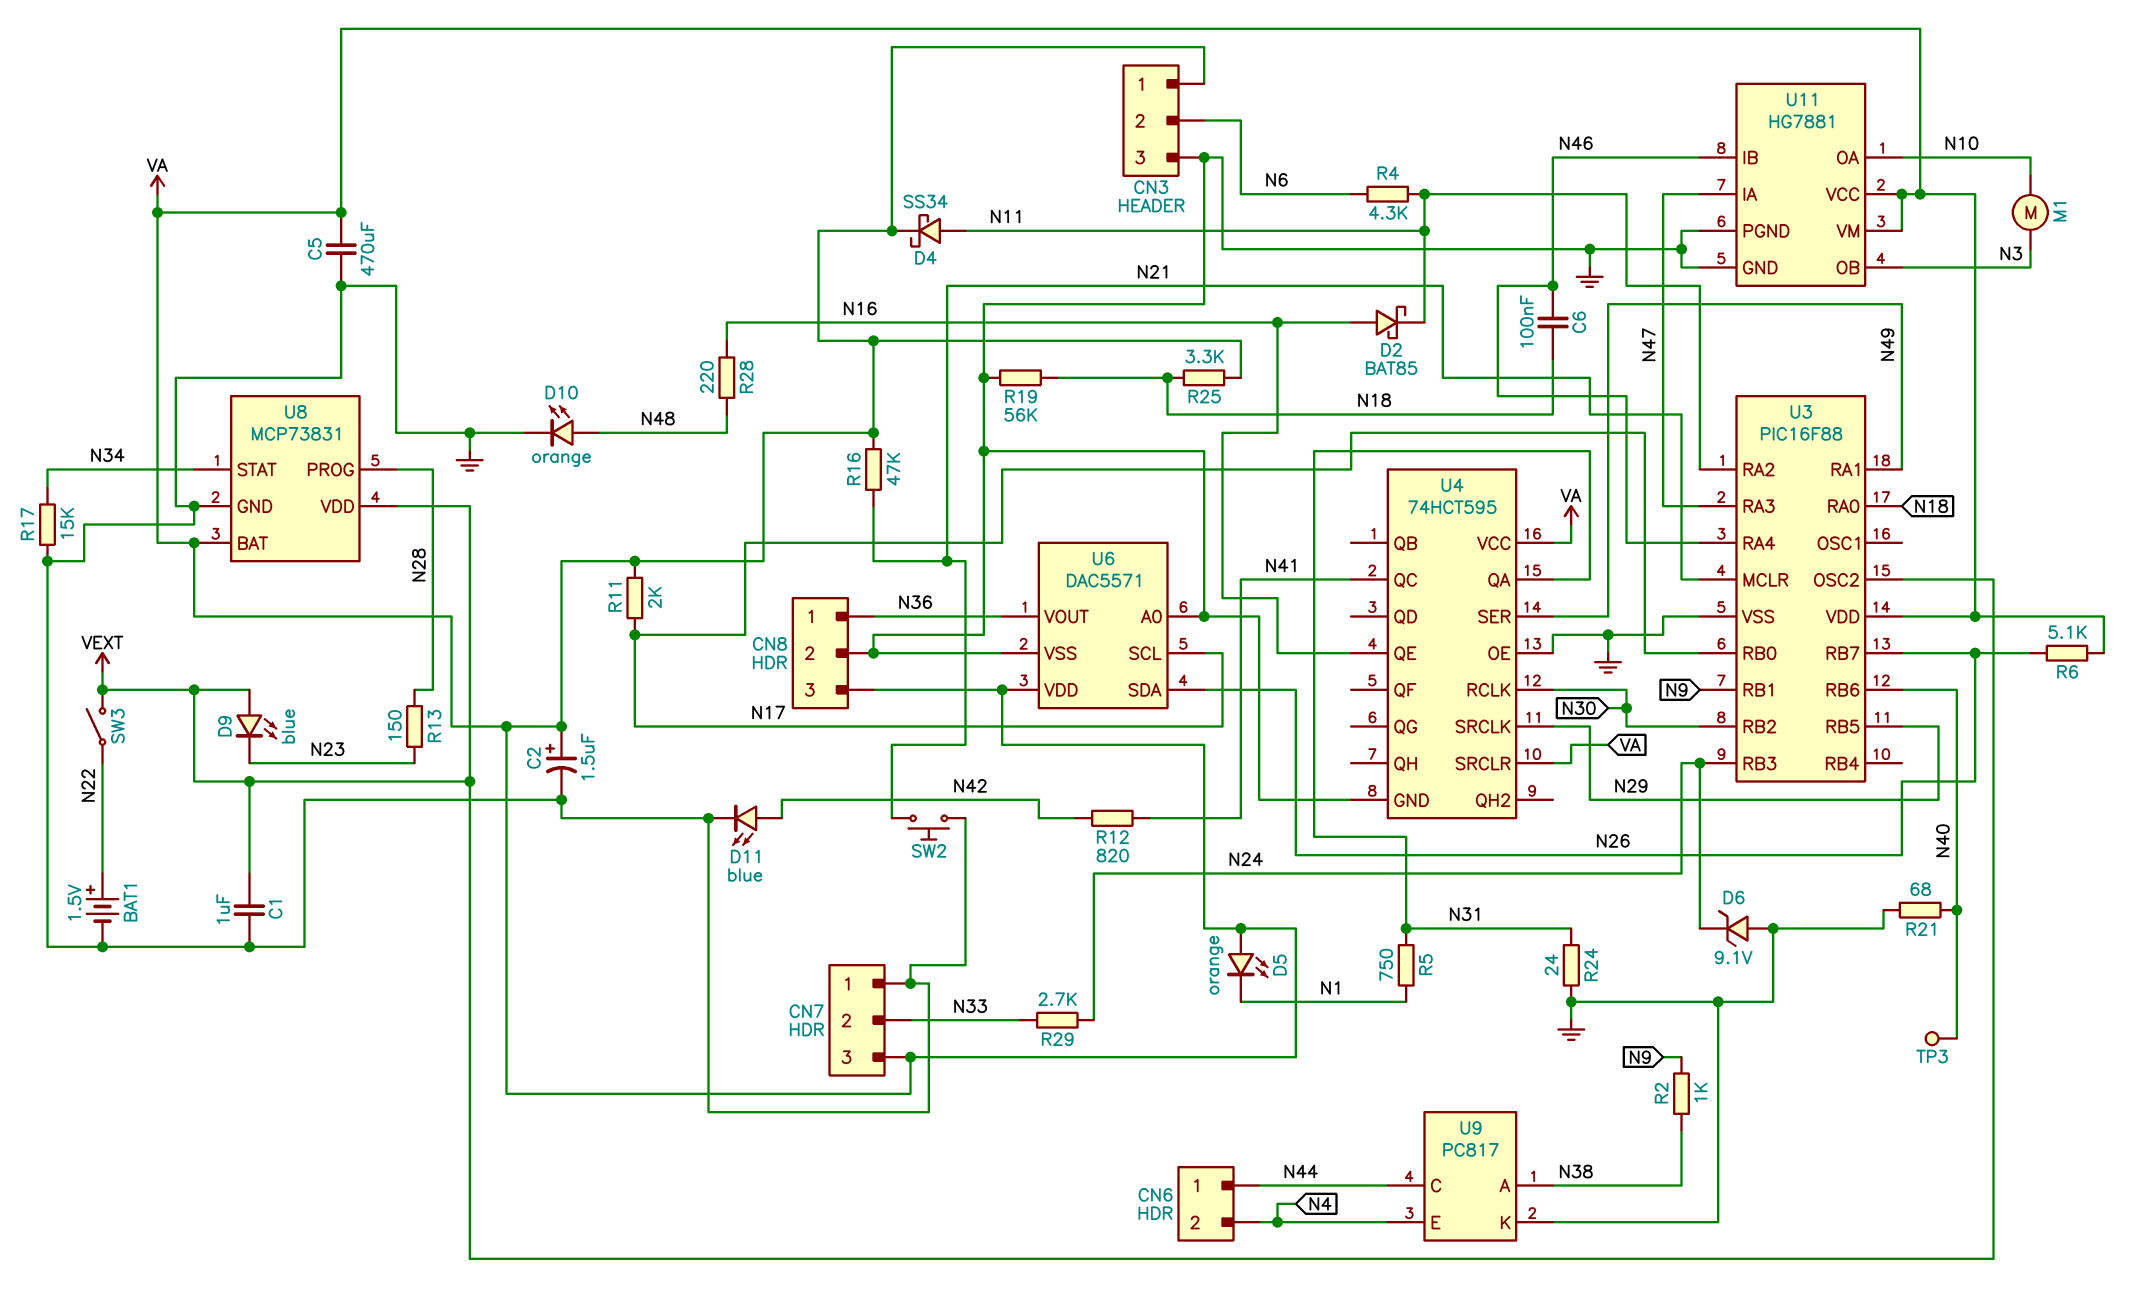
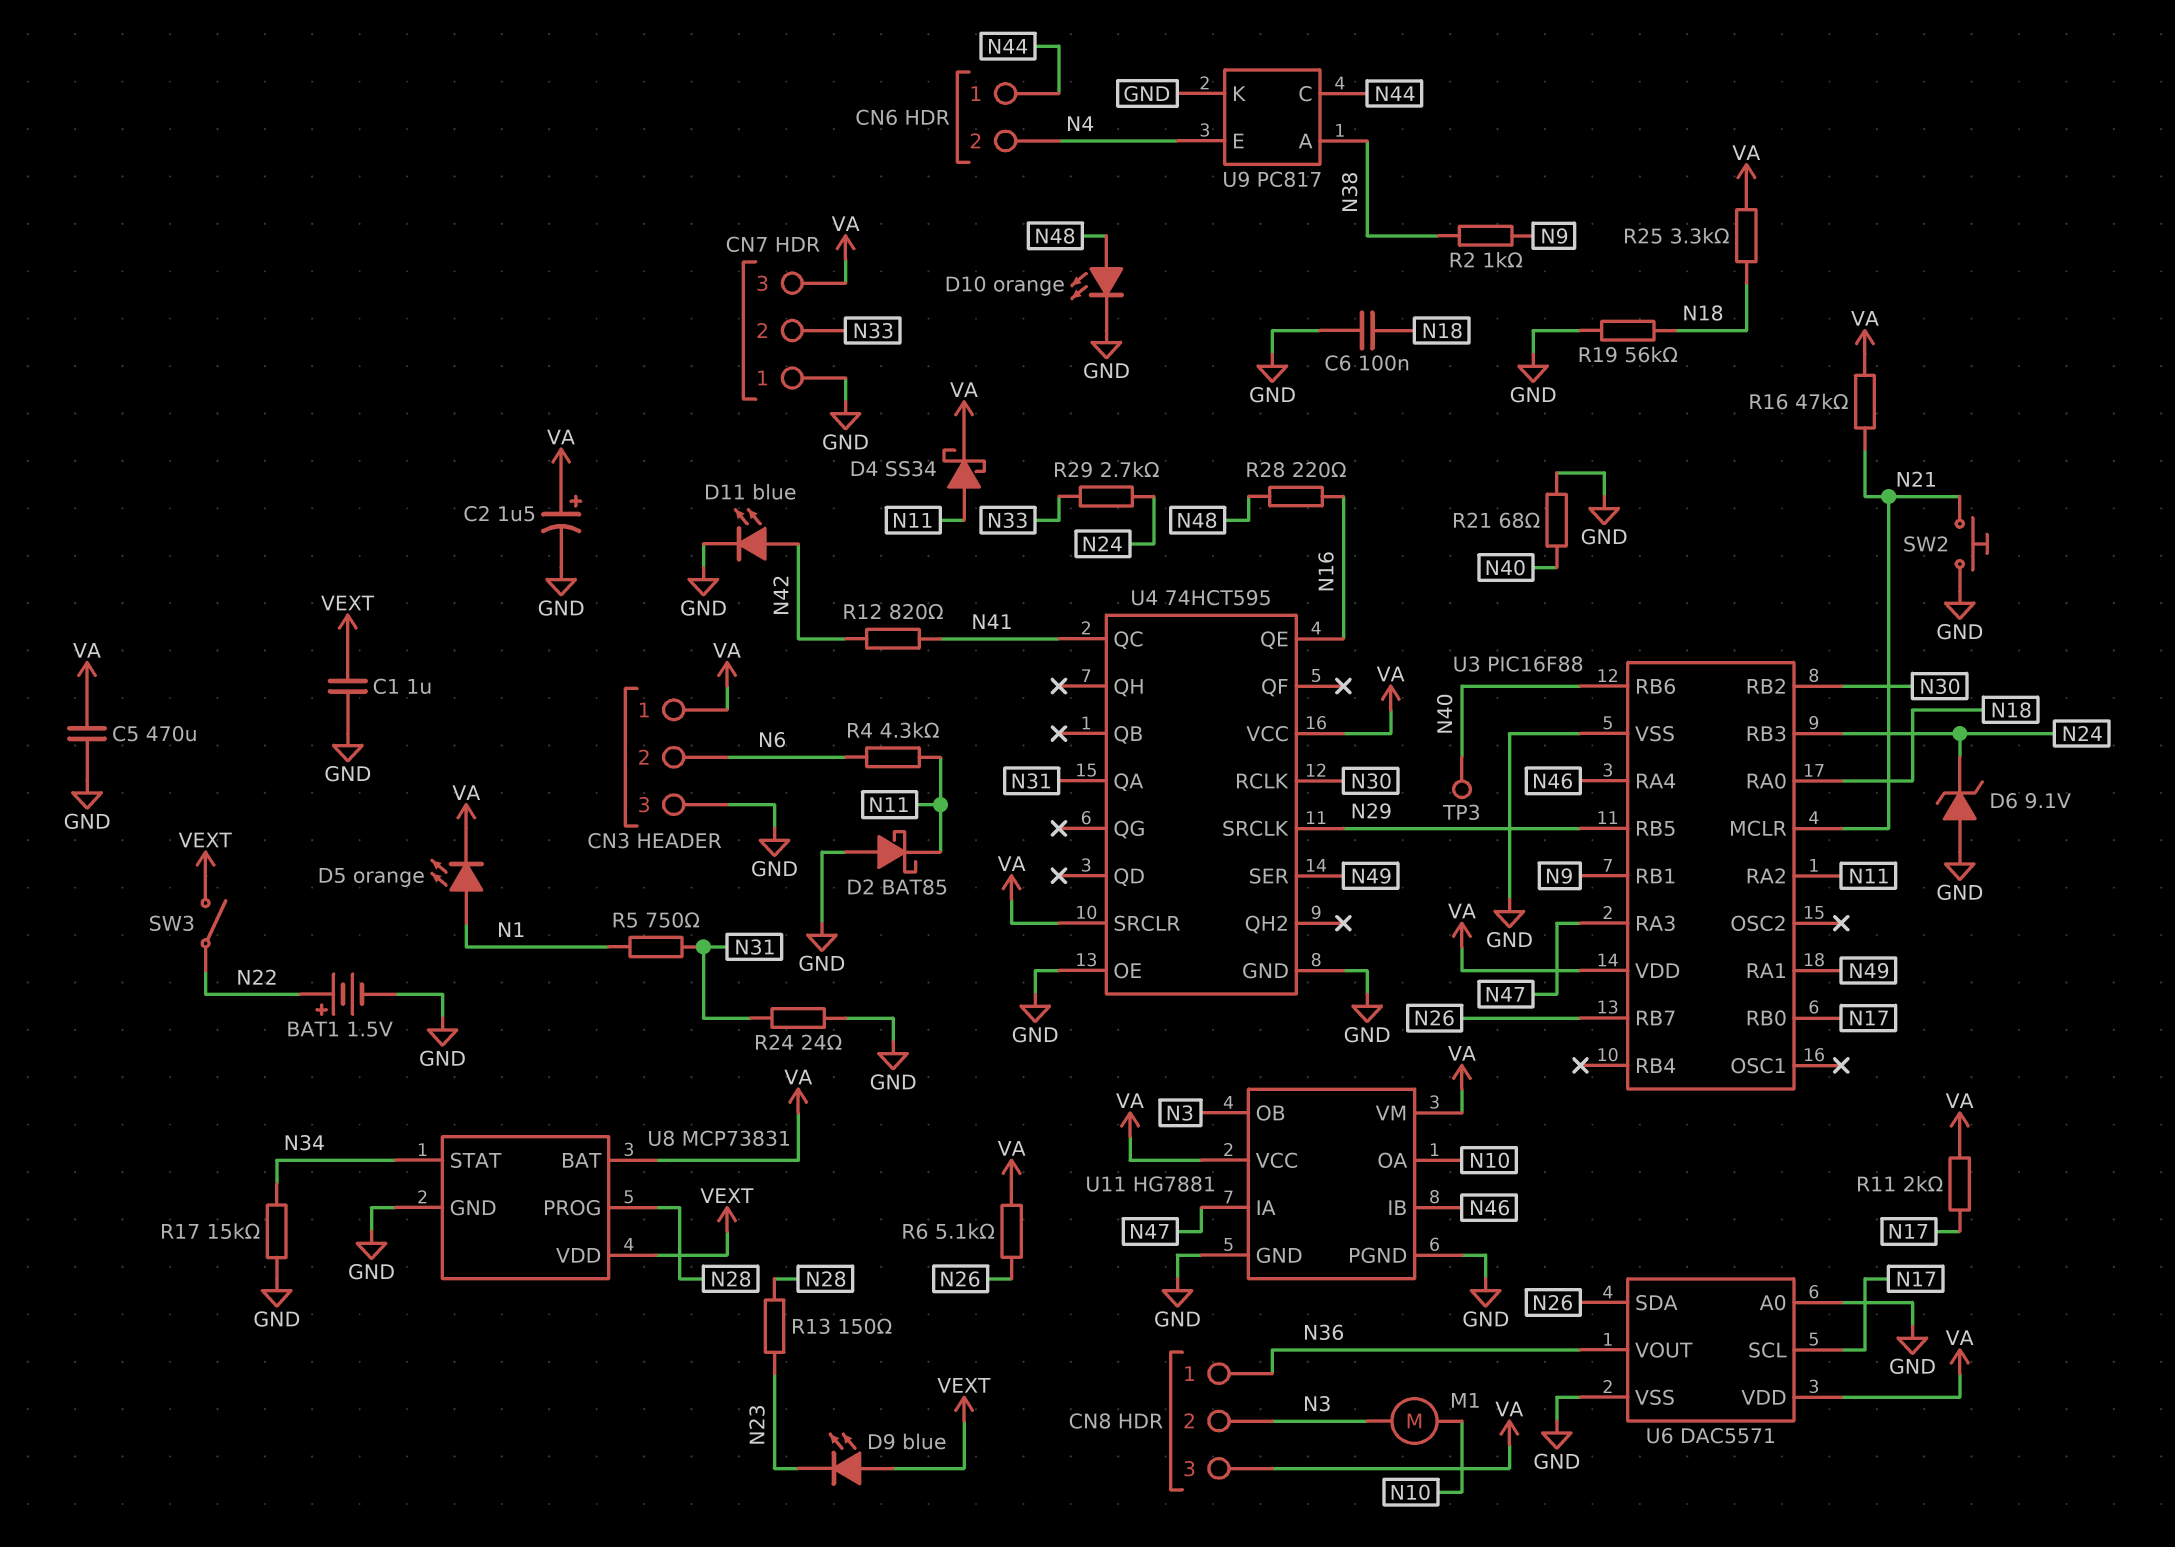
C6: 100nF (N18, N46) -> 100nF (GND, N18)
CN8 pin 2: GND -> N3
D2: schottky BAT85 (A N16, K N11) -> schottky BAT85 (A GND, K N11)
D5: LED orange (A VA, K N1) -> LED orange (A N1, K VA)
U3 pin OSC2: VEXT -> none

